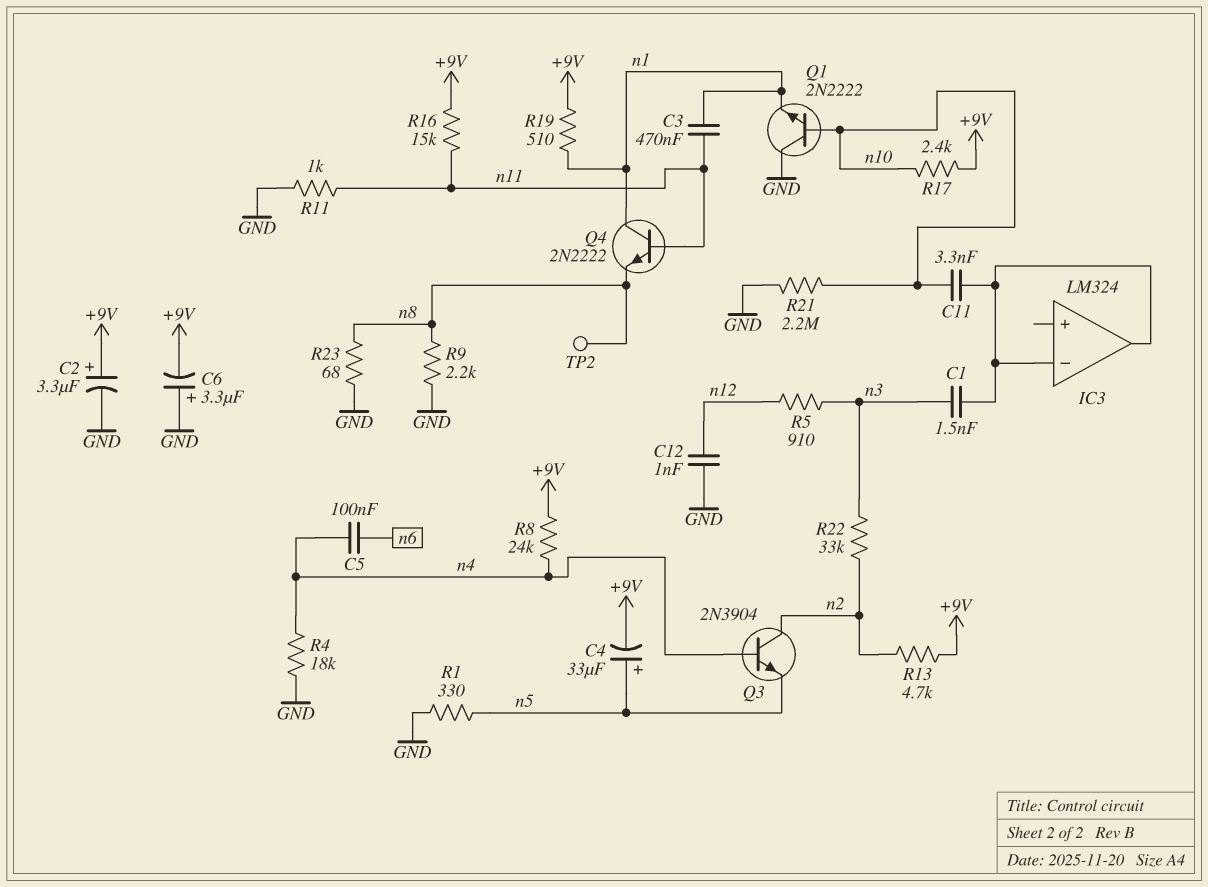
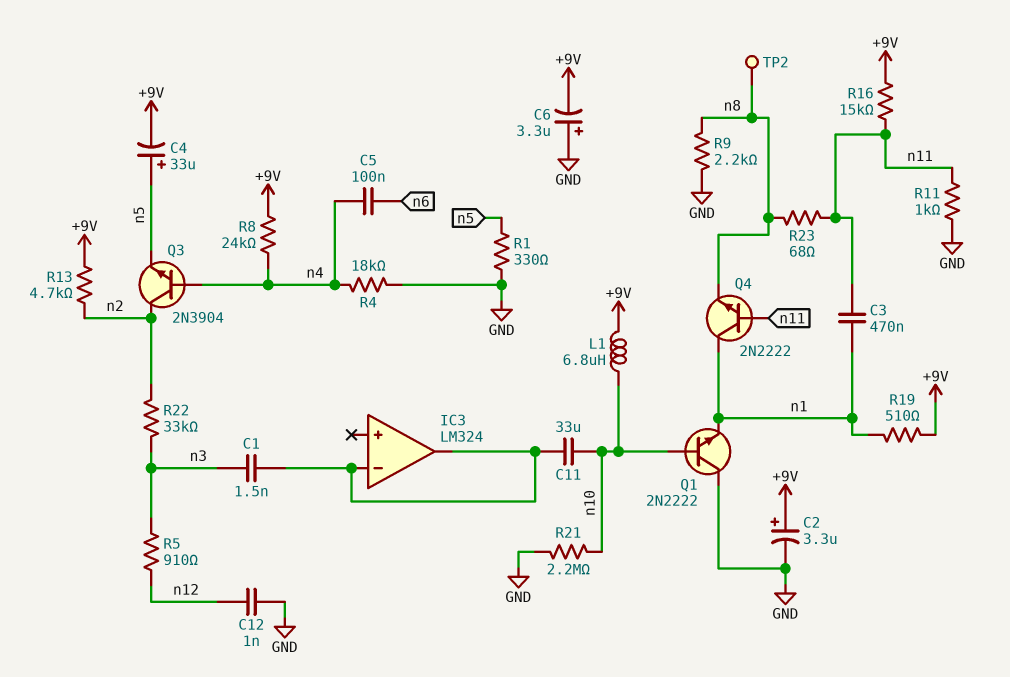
C11: 3.3nF (IC3/in-, n10) -> 33uF (IC3/in-, n10)
L1: none -> 6.8uH (+9V, n10)
R17: 2.4k (+9V, n10) -> none
R23: 68 (GND, n8) -> 68 (n8, n11)

